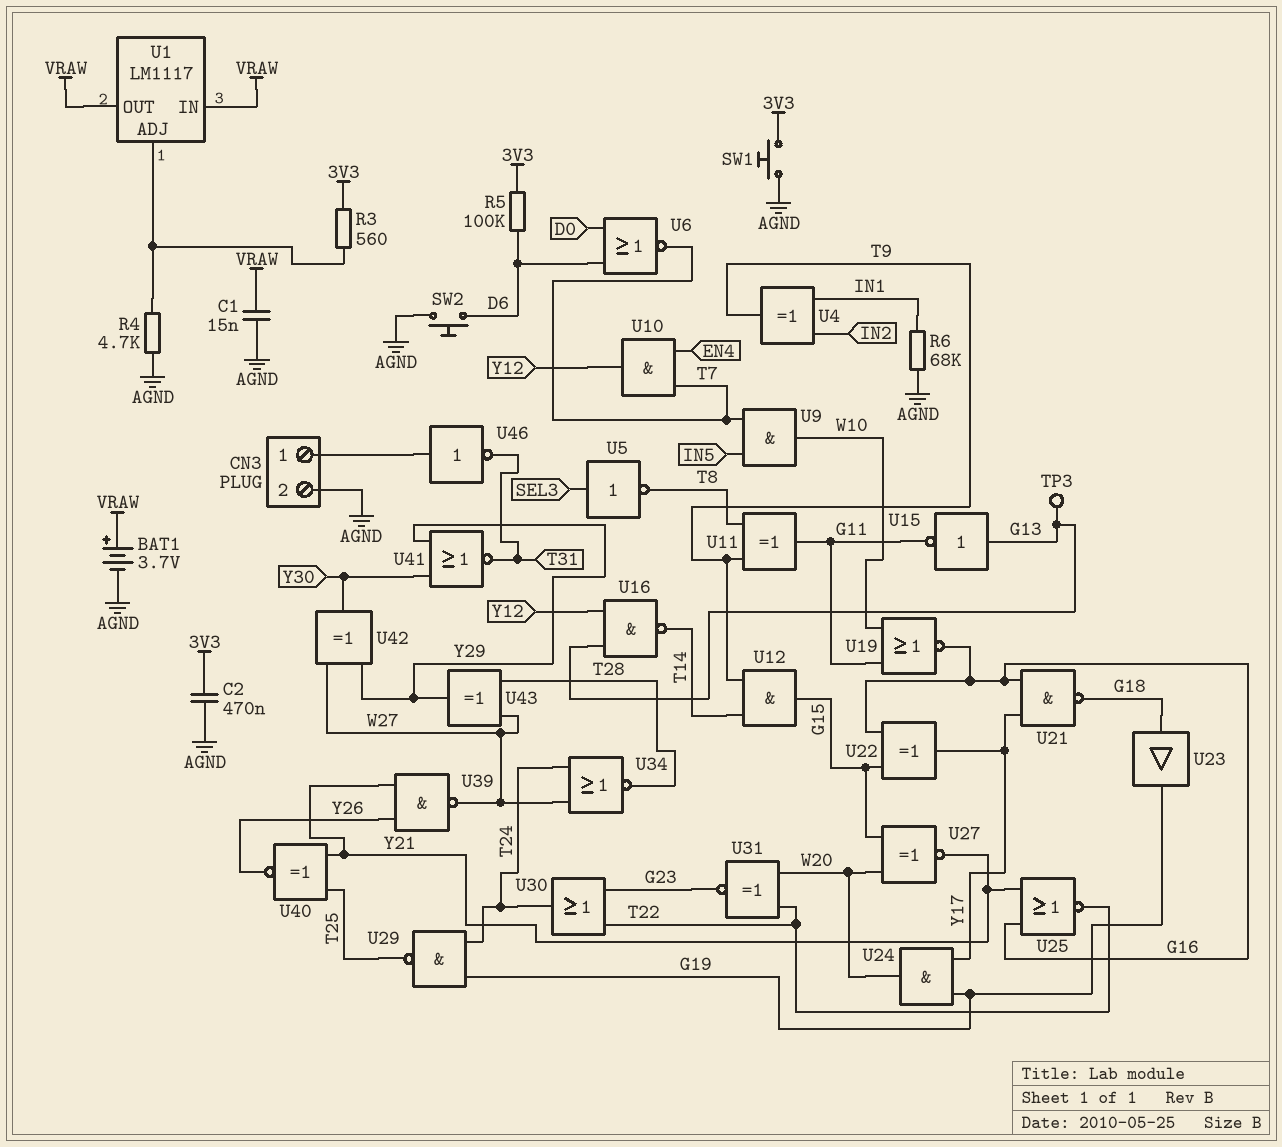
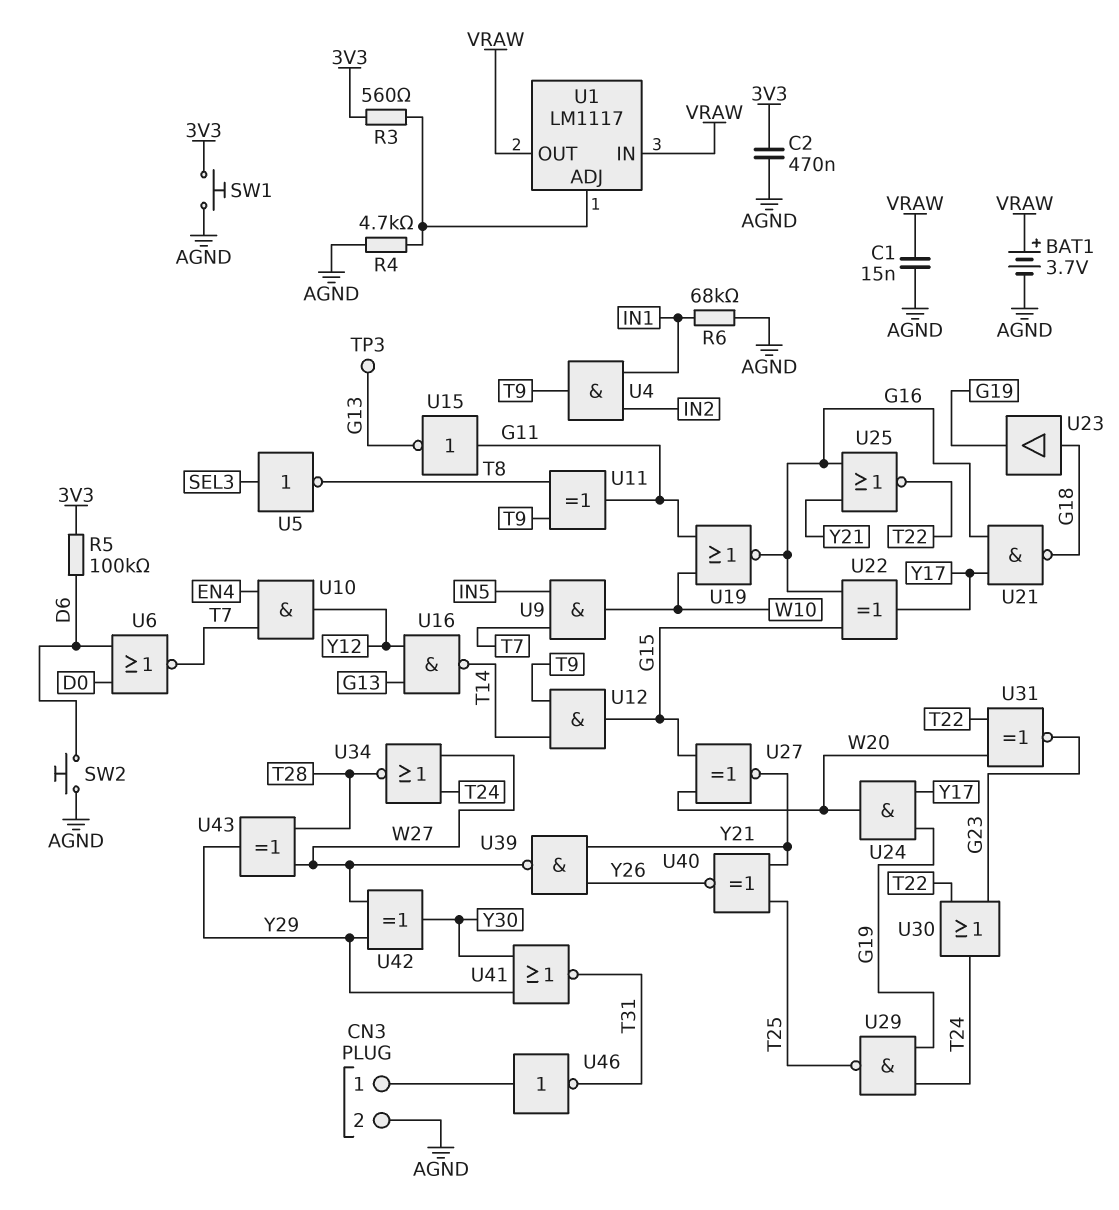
U4: XOR (in IN1, in IN2, out T9) -> AND (in IN1, in IN2, out T9)
U15: NOT (in G13, out G11) -> NOT (in G11, out G13)

